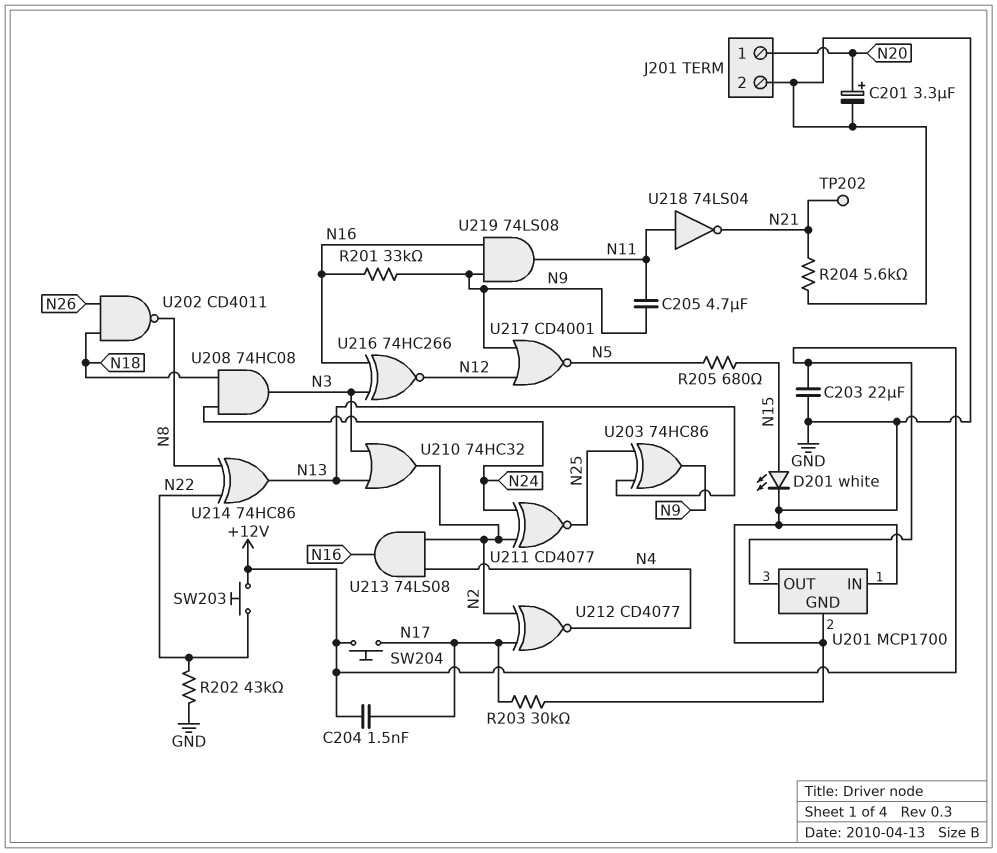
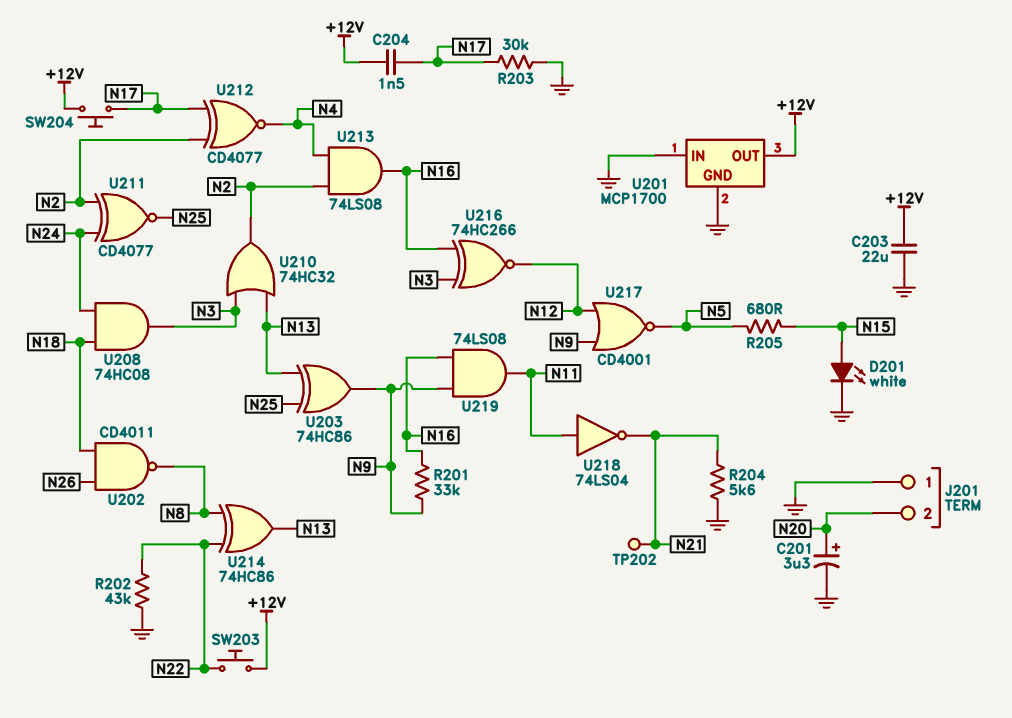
C205: 4.7uF (N9, N11) -> none
J201 pin 1: N20 -> GND
J201 pin 2: GND -> N20

